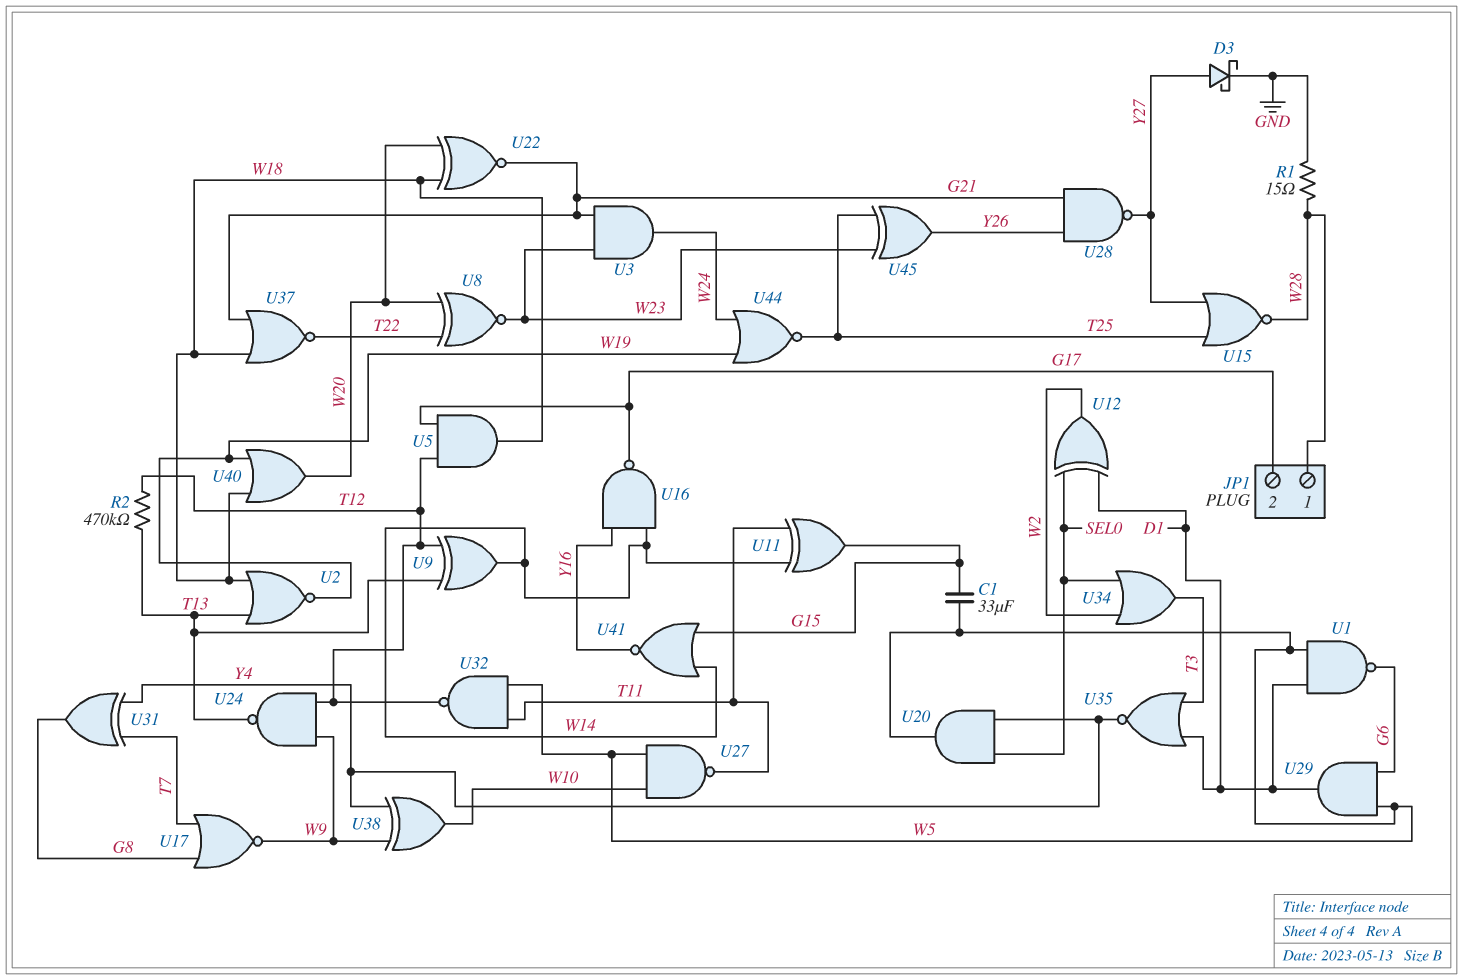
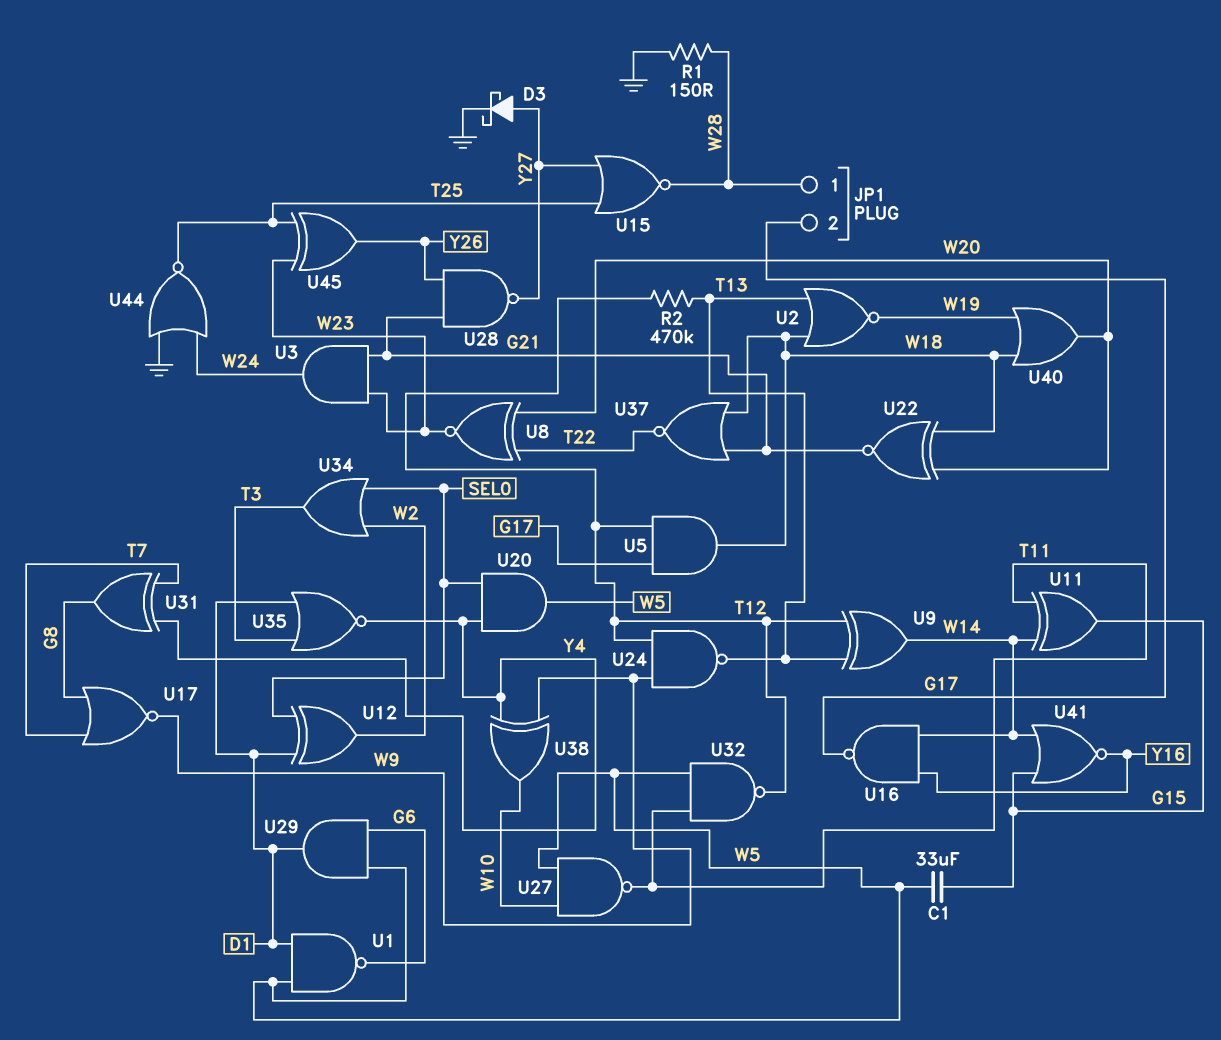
R1: 15 (GND, W28) -> 150 (GND, W28)
U44: NOR (in W19, in W24, out T25) -> NOR (in GND, in W24, out T25)

